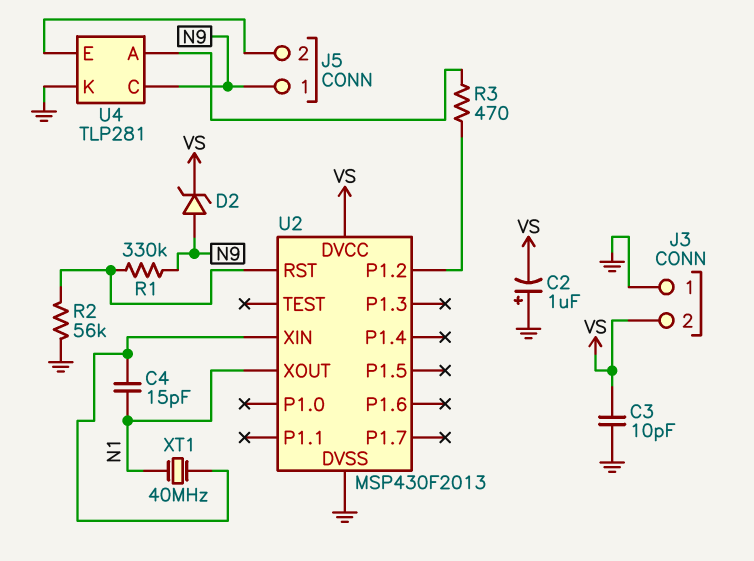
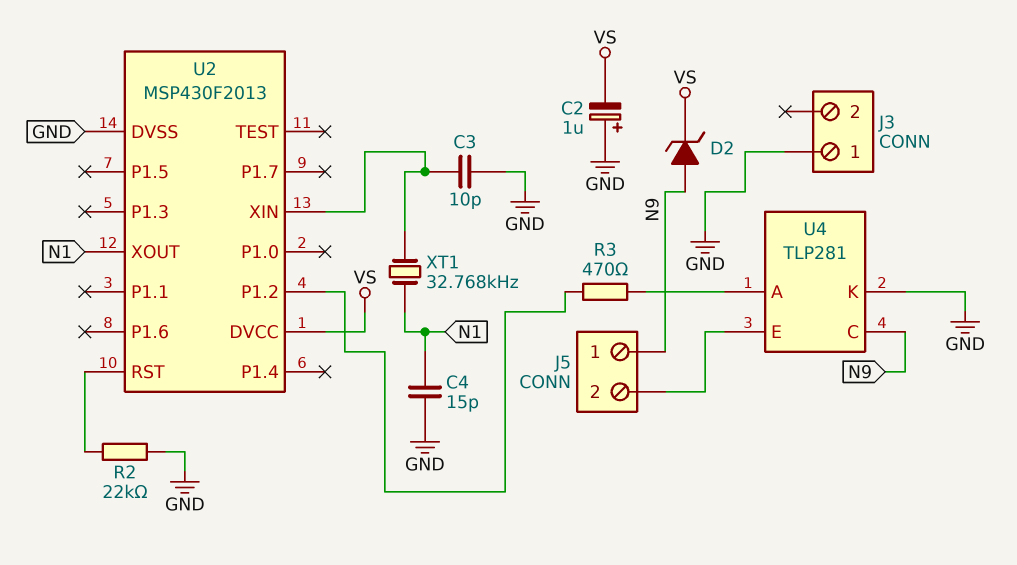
C3: 10pF (GND, VS) -> 10pF (GND, U2/XIN)
C4: 15pF (N1, U2/XIN) -> 15pF (GND, N1)
J3 pin 2: VS -> none
R1: 330k (N9, U2/RST) -> none
R2: 56k (GND, U2/RST) -> 22k (GND, U2/RST)
XT1: 40MHz (N1, U2/XIN) -> 32.768kHz (N1, U2/XIN)

